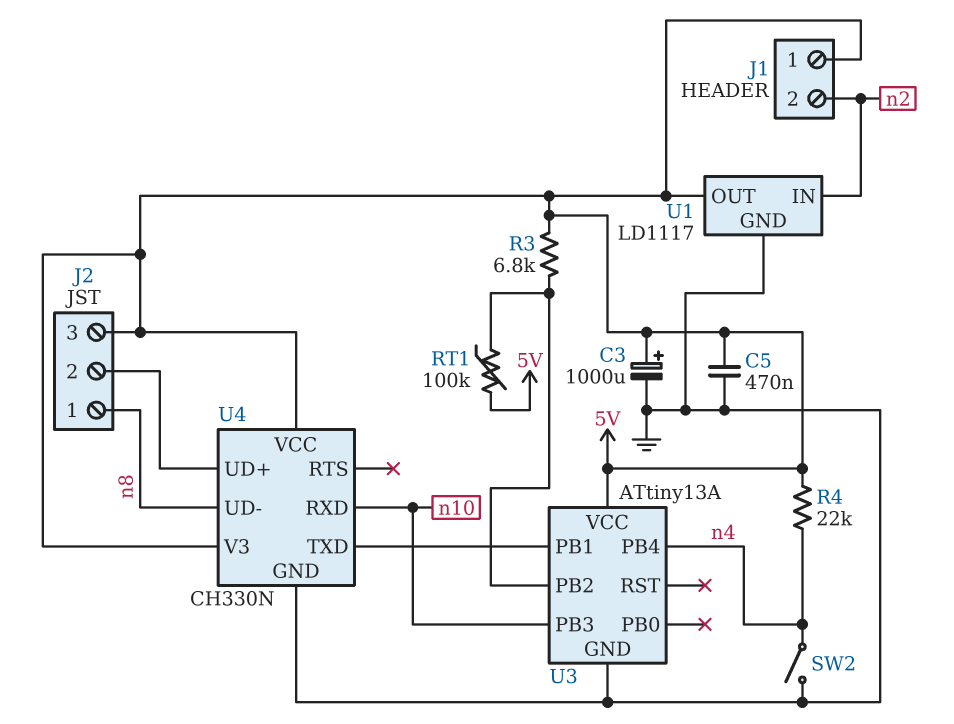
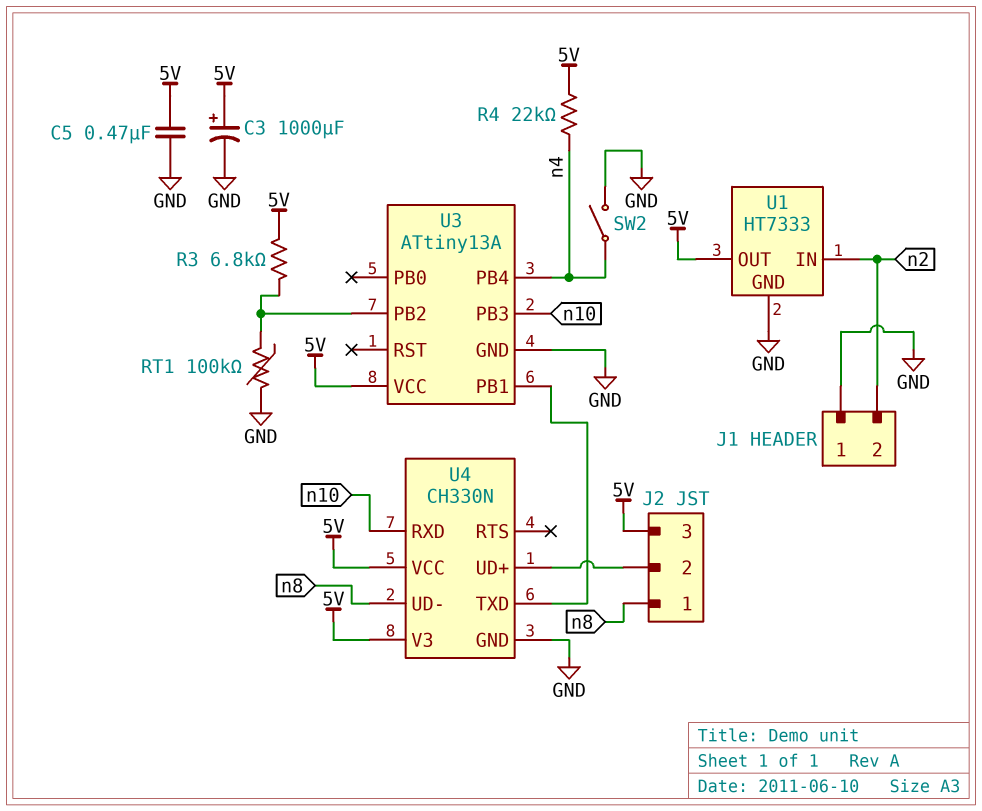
J1 pin 1: 5V -> GND
RT1: 100k (5V, U3/PB2) -> 100k (GND, U3/PB2)
U1: LD1117 -> HT7333

